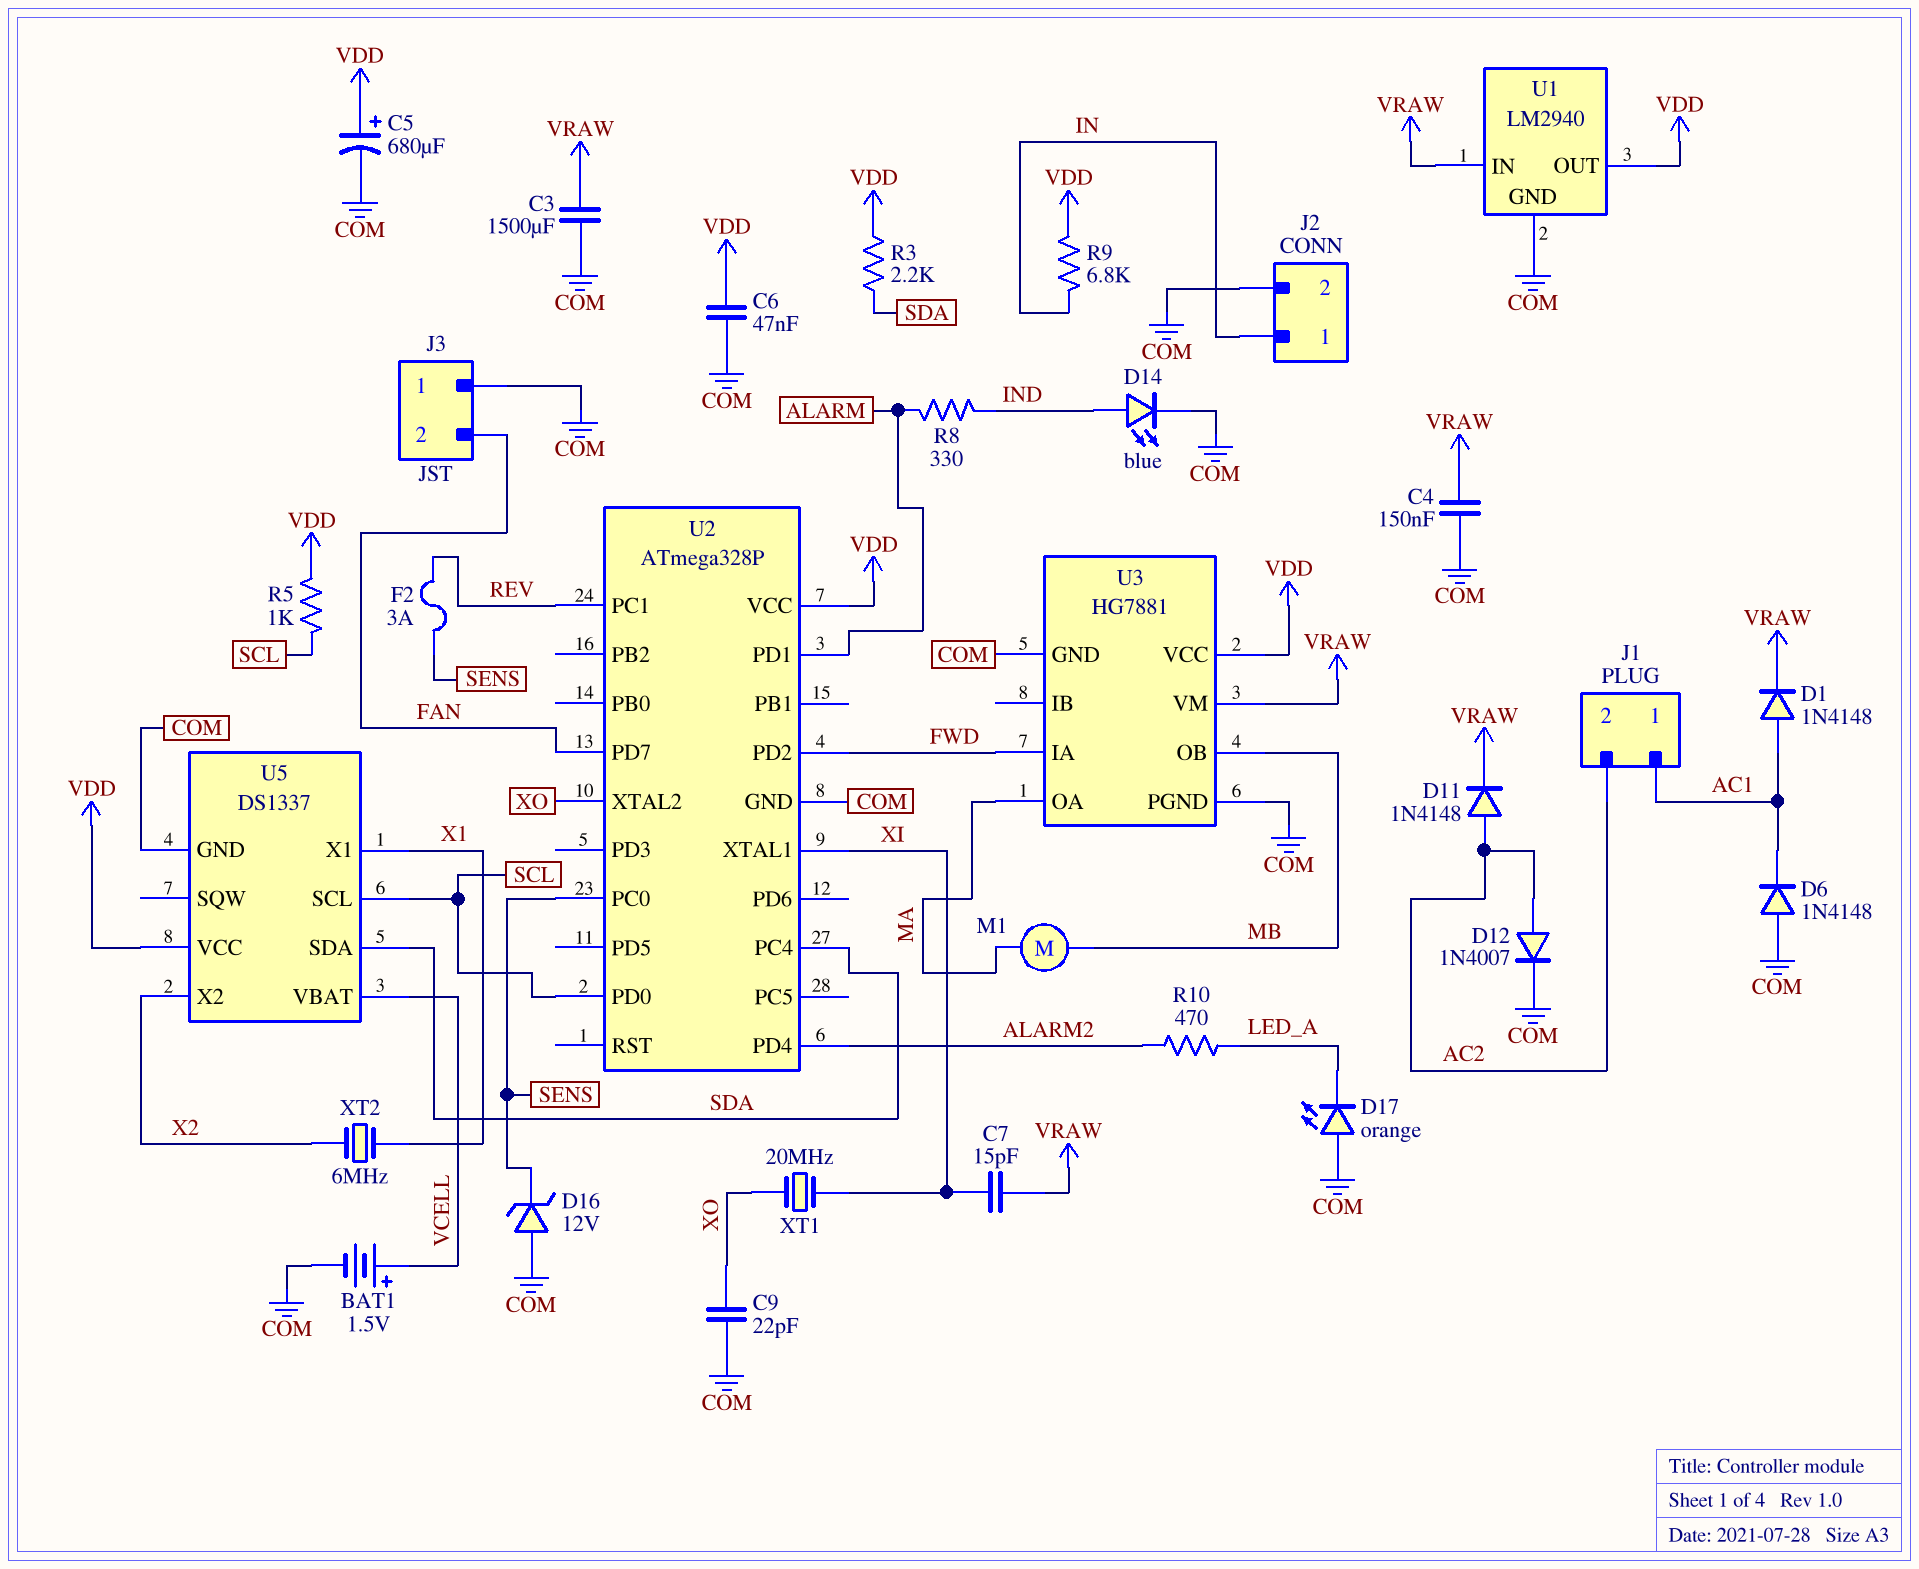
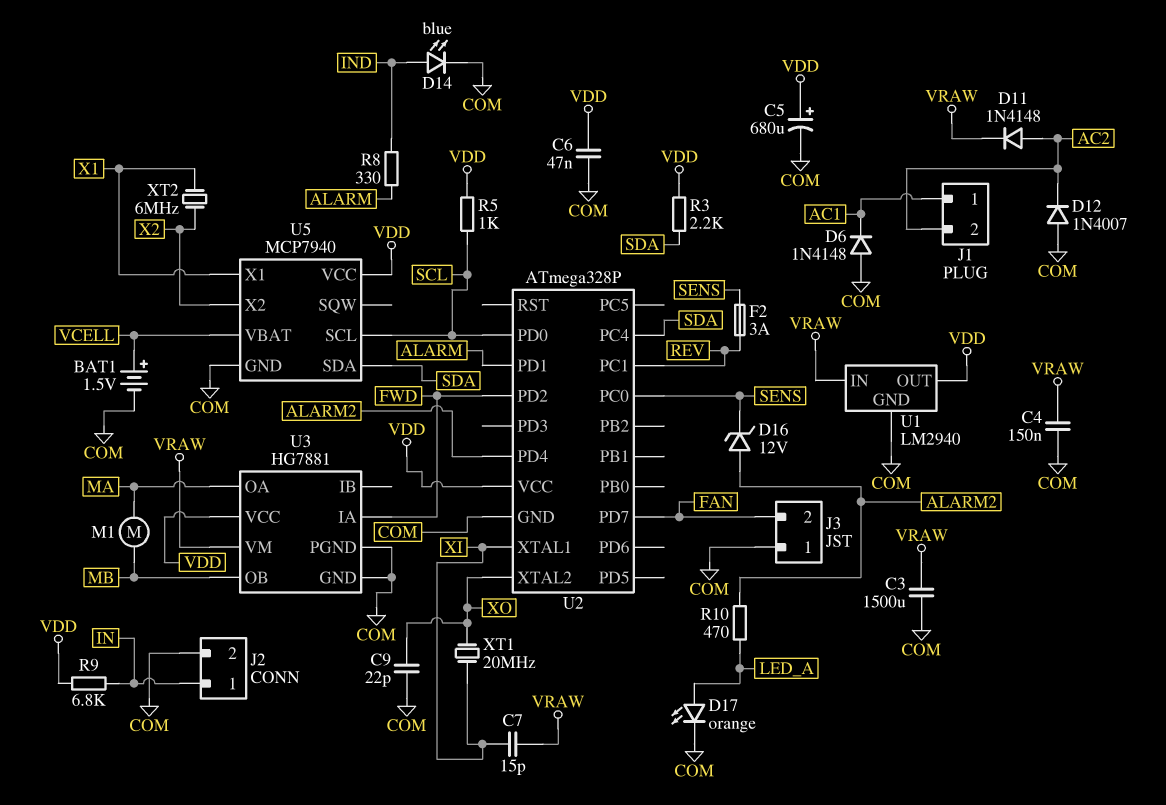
D1: diode 1N4148 (A AC1, K VRAW) -> none
D12: diode 1N4007 (A AC2, K COM) -> diode 1N4007 (A COM, K AC2)
D16: zener 12V (A COM, K SENS) -> zener 12V (A ALARM2, K SENS)
D17: LED orange (A COM, K LED_A) -> LED orange (A LED_A, K COM)
U5: DS1337 -> MCP7940

